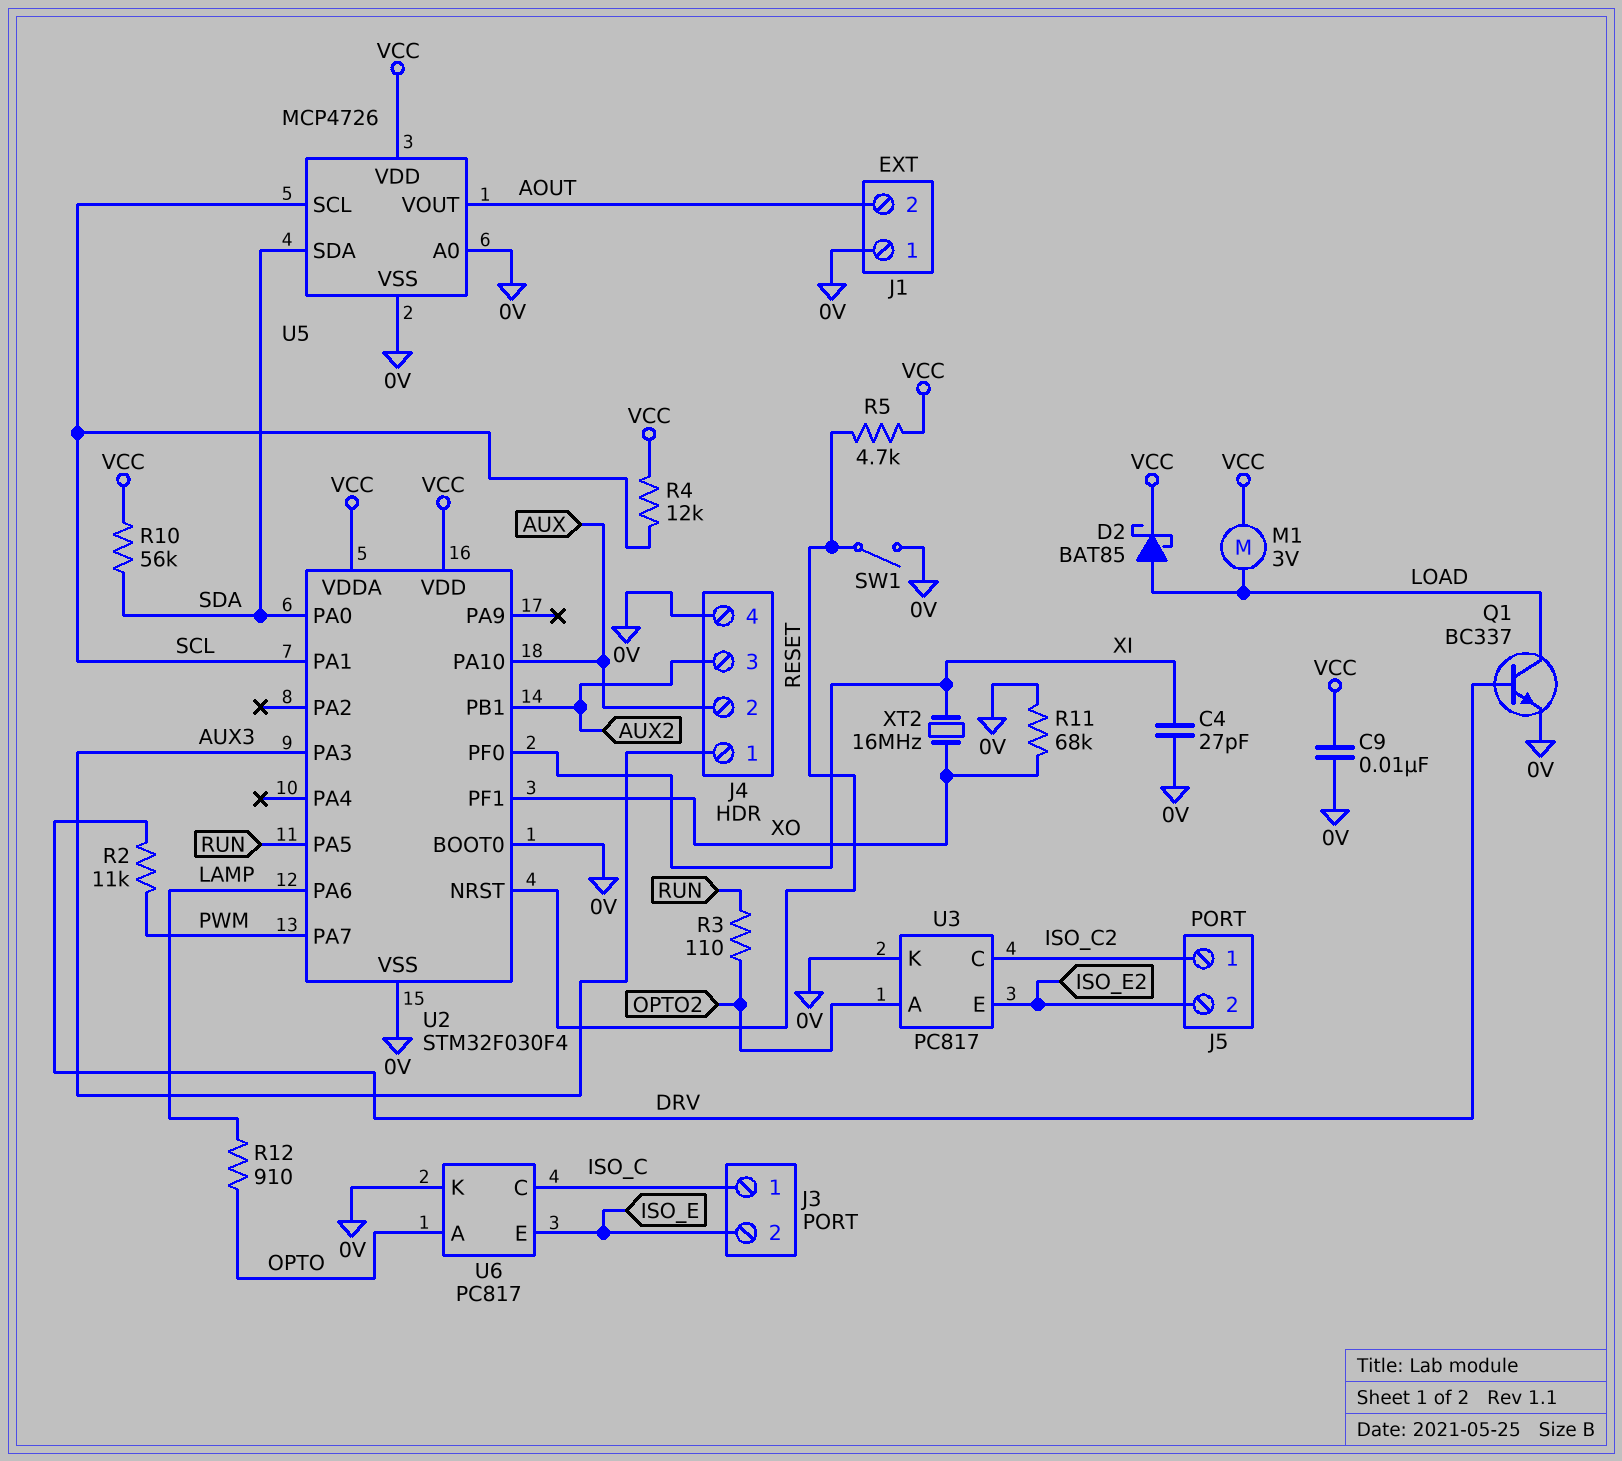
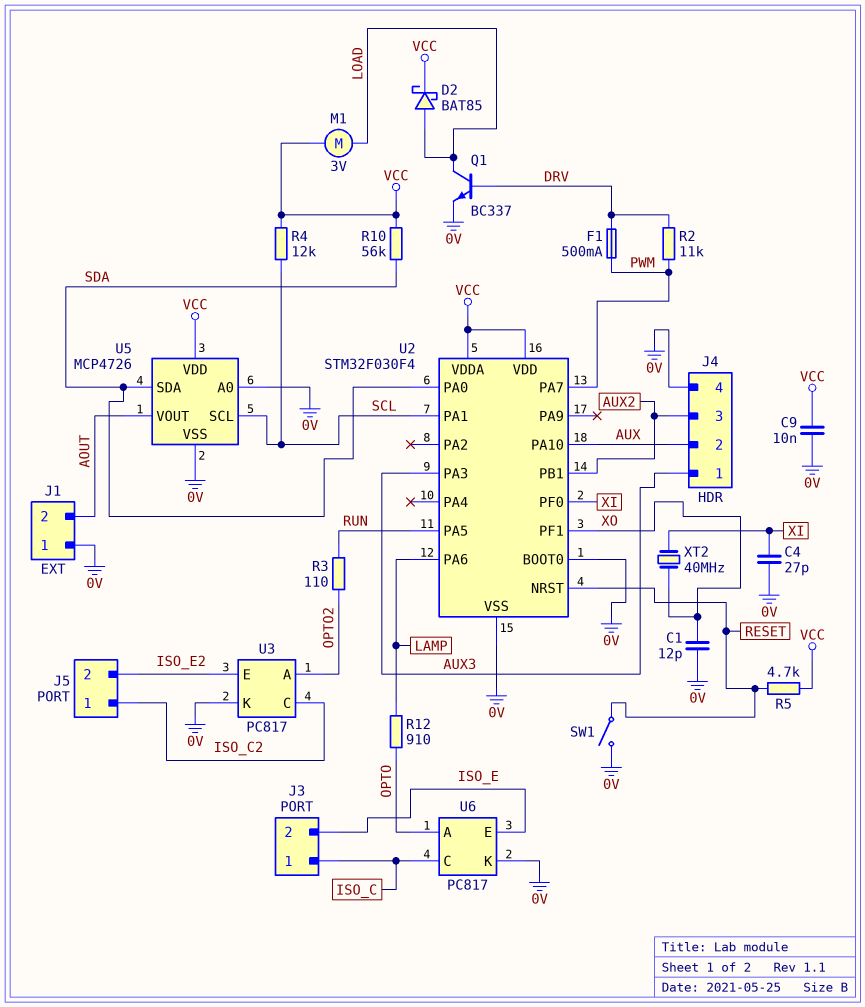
C1: none -> 12pF (0V, XO)
F1: none -> 500mA (DRV, PWM)
R11: 68k (0V, XO) -> none
XT2: 16MHz (XI, XO) -> 40MHz (XI, XO)

